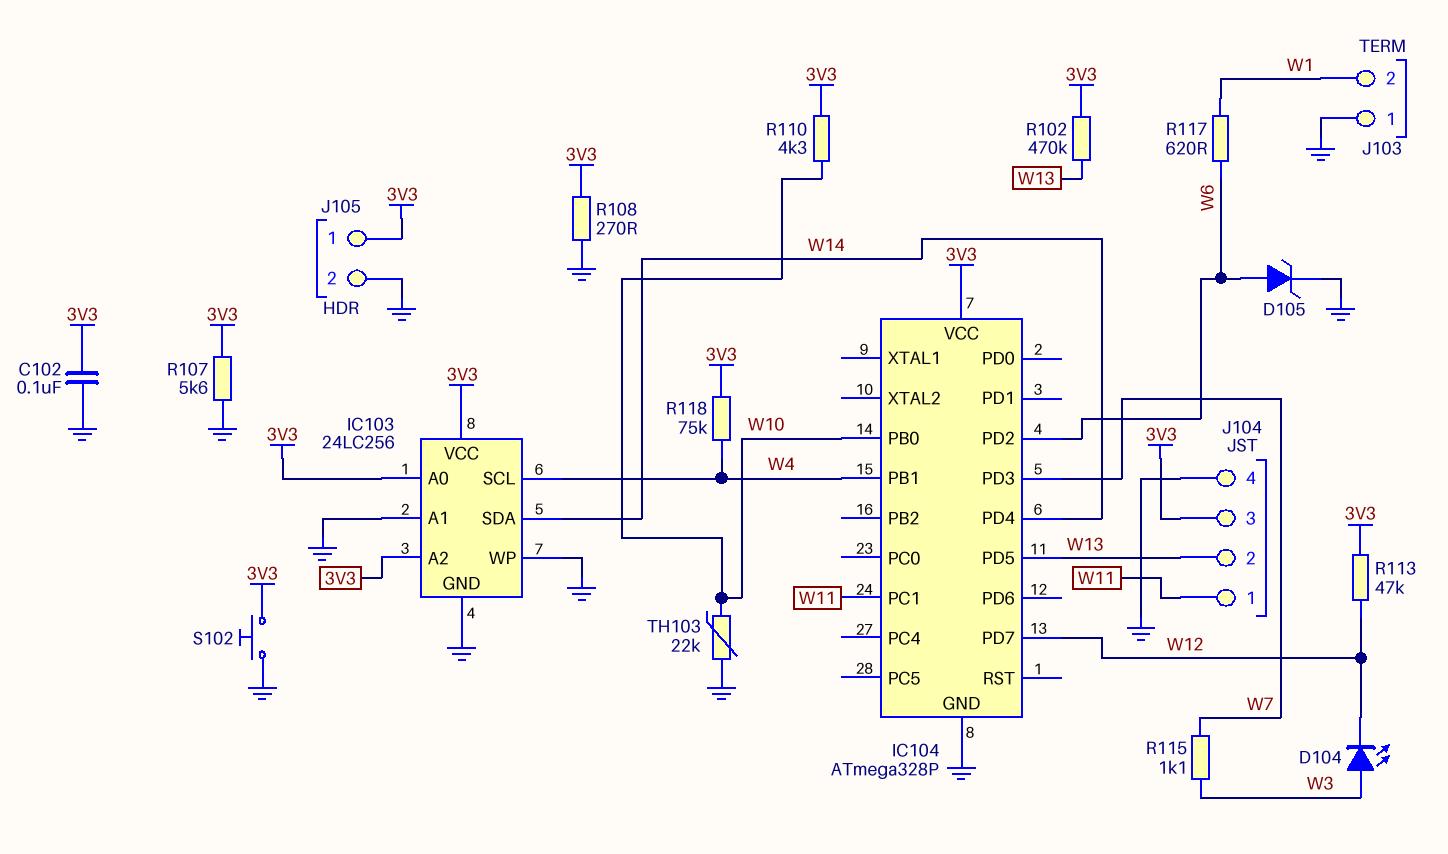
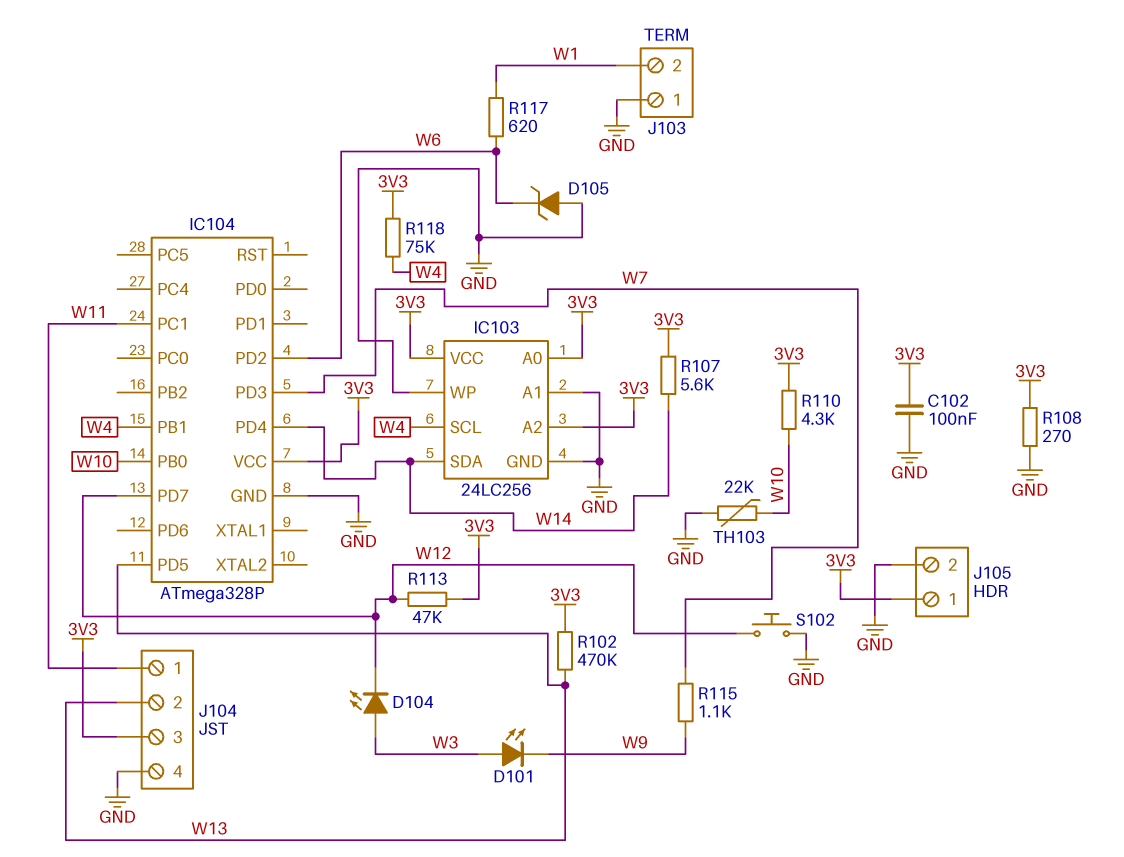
D101: none -> LED (A W3, K W9)
D105: zener (A W6, K GND) -> zener (A GND, K W6)
R107: 5.6k (3V3, GND) -> 5.6k (3V3, W14)
R115: 1.1k (W3, W7) -> 1.1k (W7, W9)
S102: button (3V3, GND) -> button (GND, W12)

